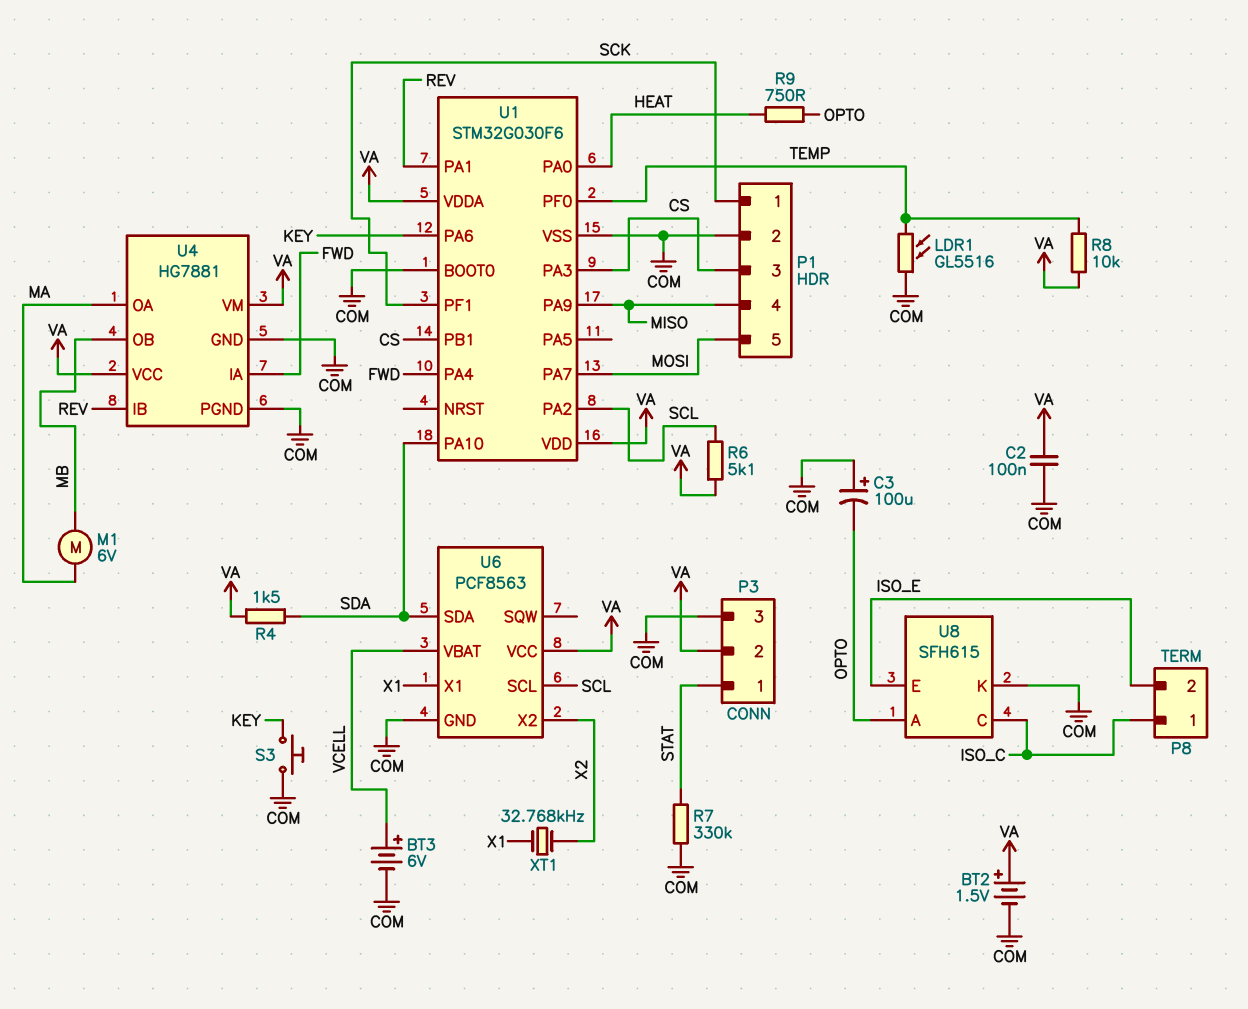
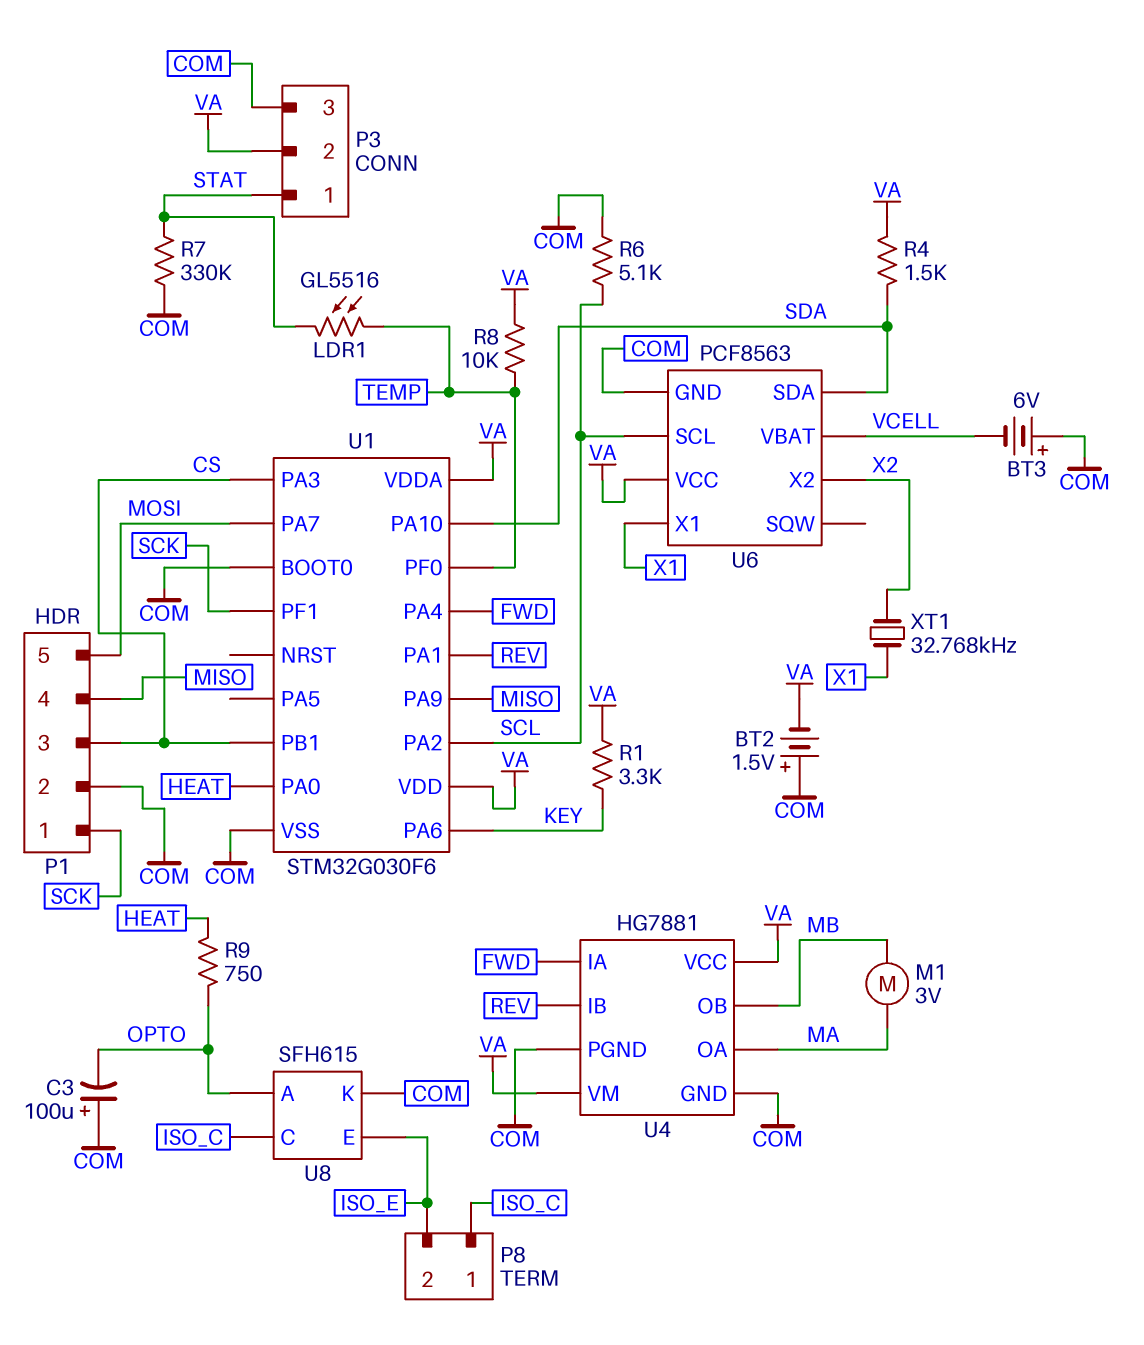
BT2: 1.5V (plus VA, minus COM) -> 1.5V (plus COM, minus VA)
BT3: 6V (plus VCELL, minus COM) -> 6V (plus COM, minus VCELL)
C2: 100nF (COM, VA) -> none
LDR1: GL5516 (COM, TEMP) -> GL5516 (STAT, TEMP)
M1: motor 6V (MA, MB) -> motor 3V (MA, MB)
R1: none -> 3.3k (KEY, VA)
R6: 5.1k (SCL, VA) -> 5.1k (COM, SCL)
S3: button (COM, KEY) -> none

